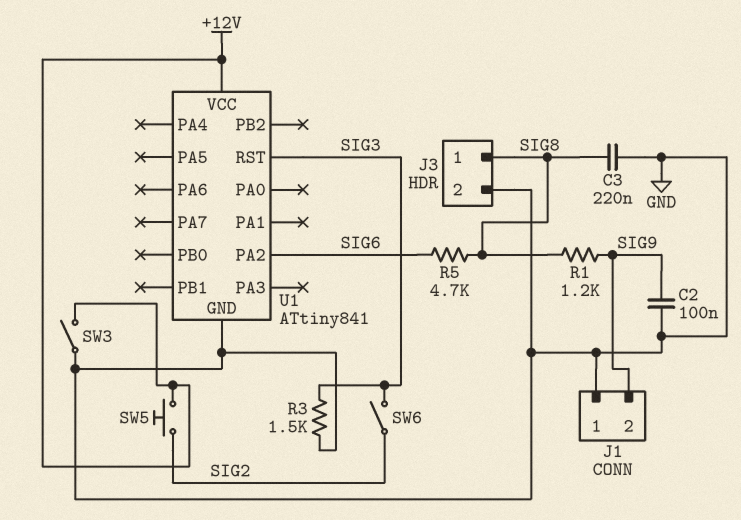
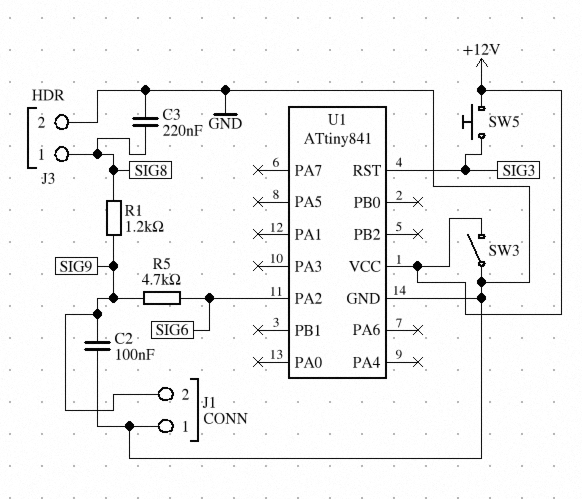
R3: 1.5k (GND, SIG3) -> none
R5: 4.7k (SIG6, SIG8) -> 4.7k (SIG6, SIG9)
SW5: button (+12V, SIG2) -> button (+12V, SIG3)
SW6: switch (SIG2, SIG3) -> none

